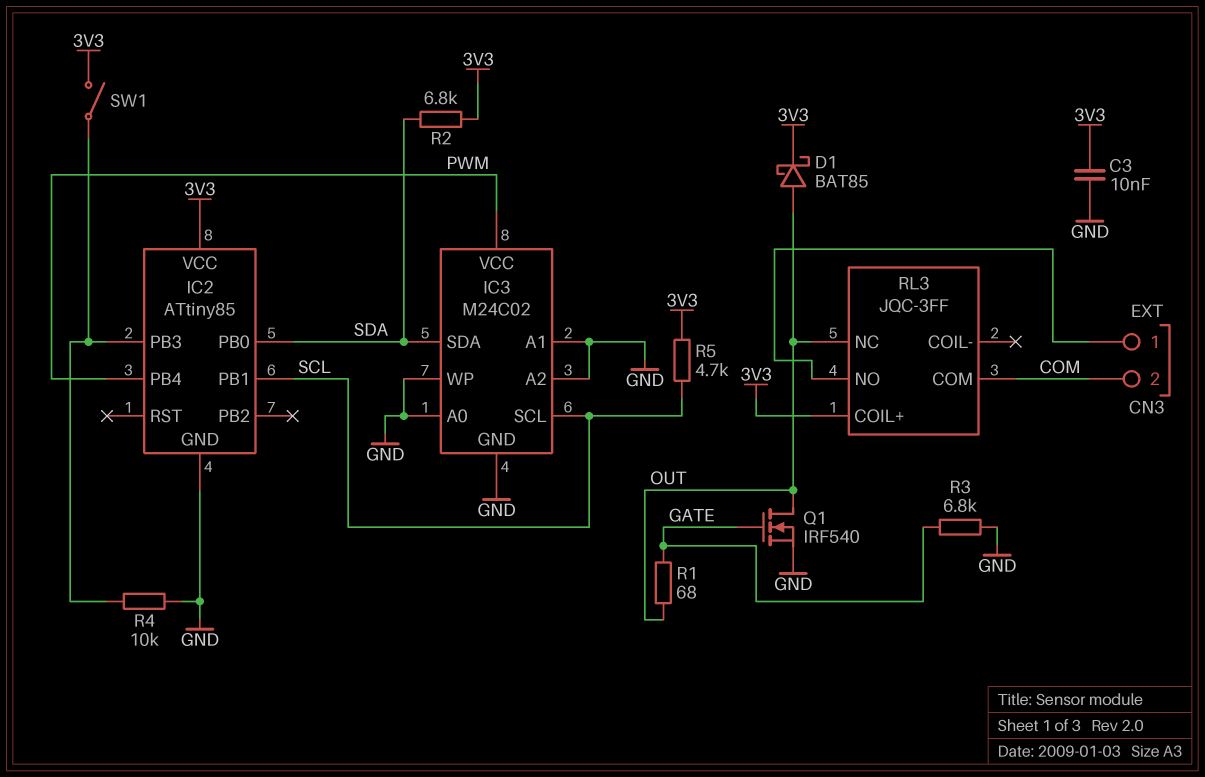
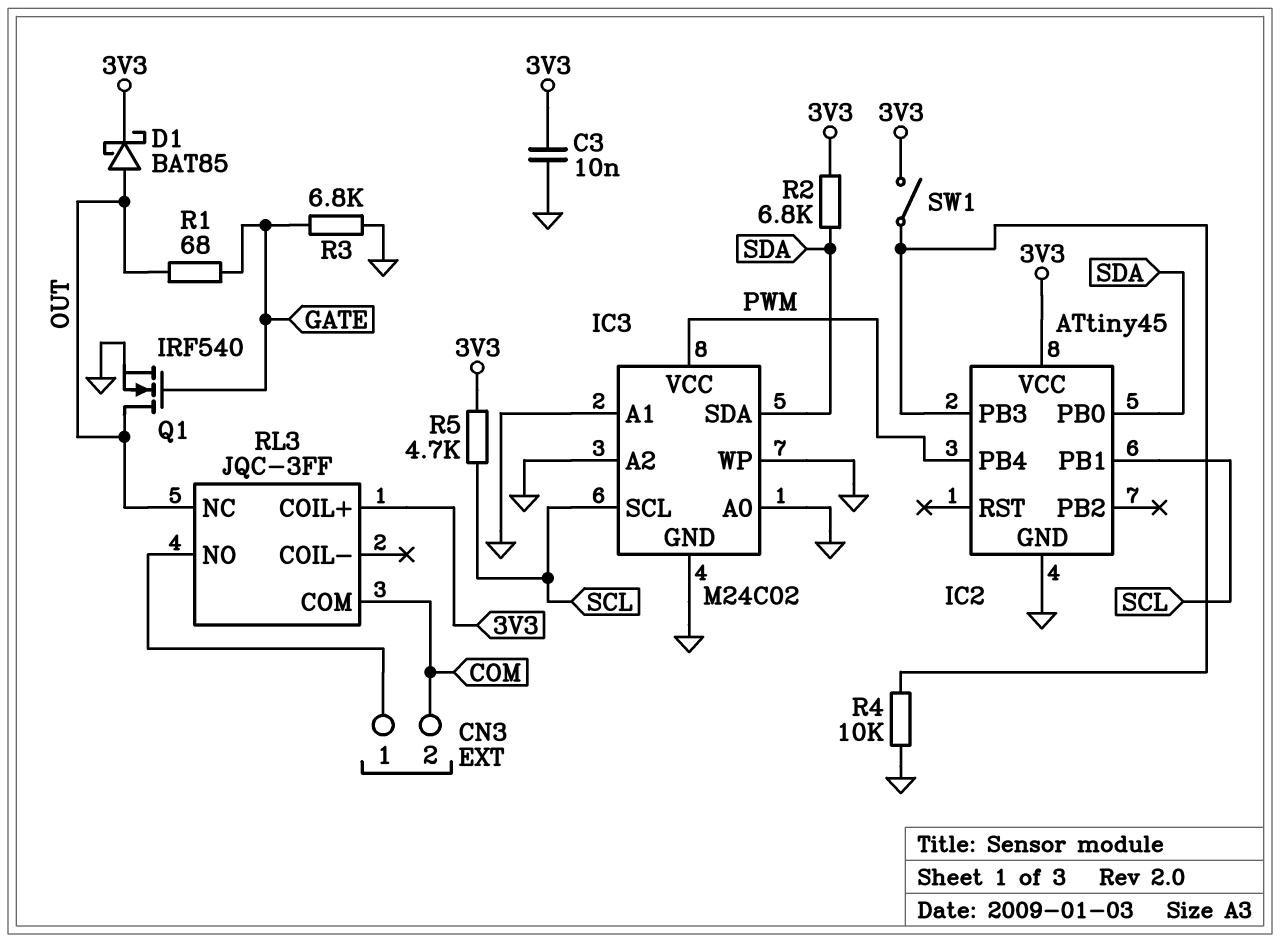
IC2: ATtiny85 -> ATtiny45

